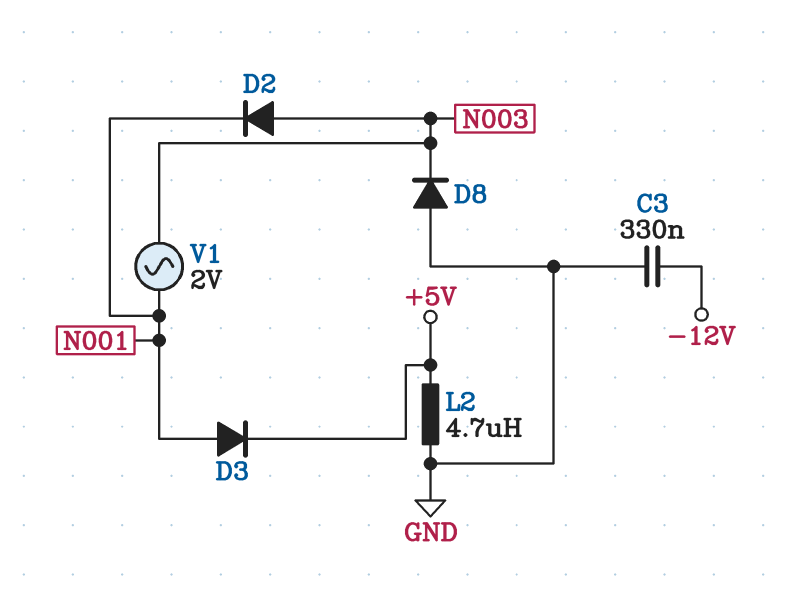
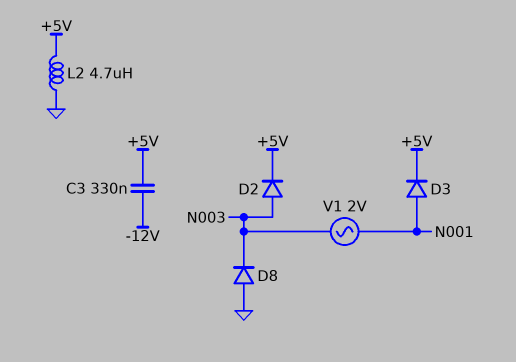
C3: 330nF (-12V, GND) -> 330nF (+5V, -12V)
D2: diode (A N003, K N001) -> diode (A N003, K +5V)

